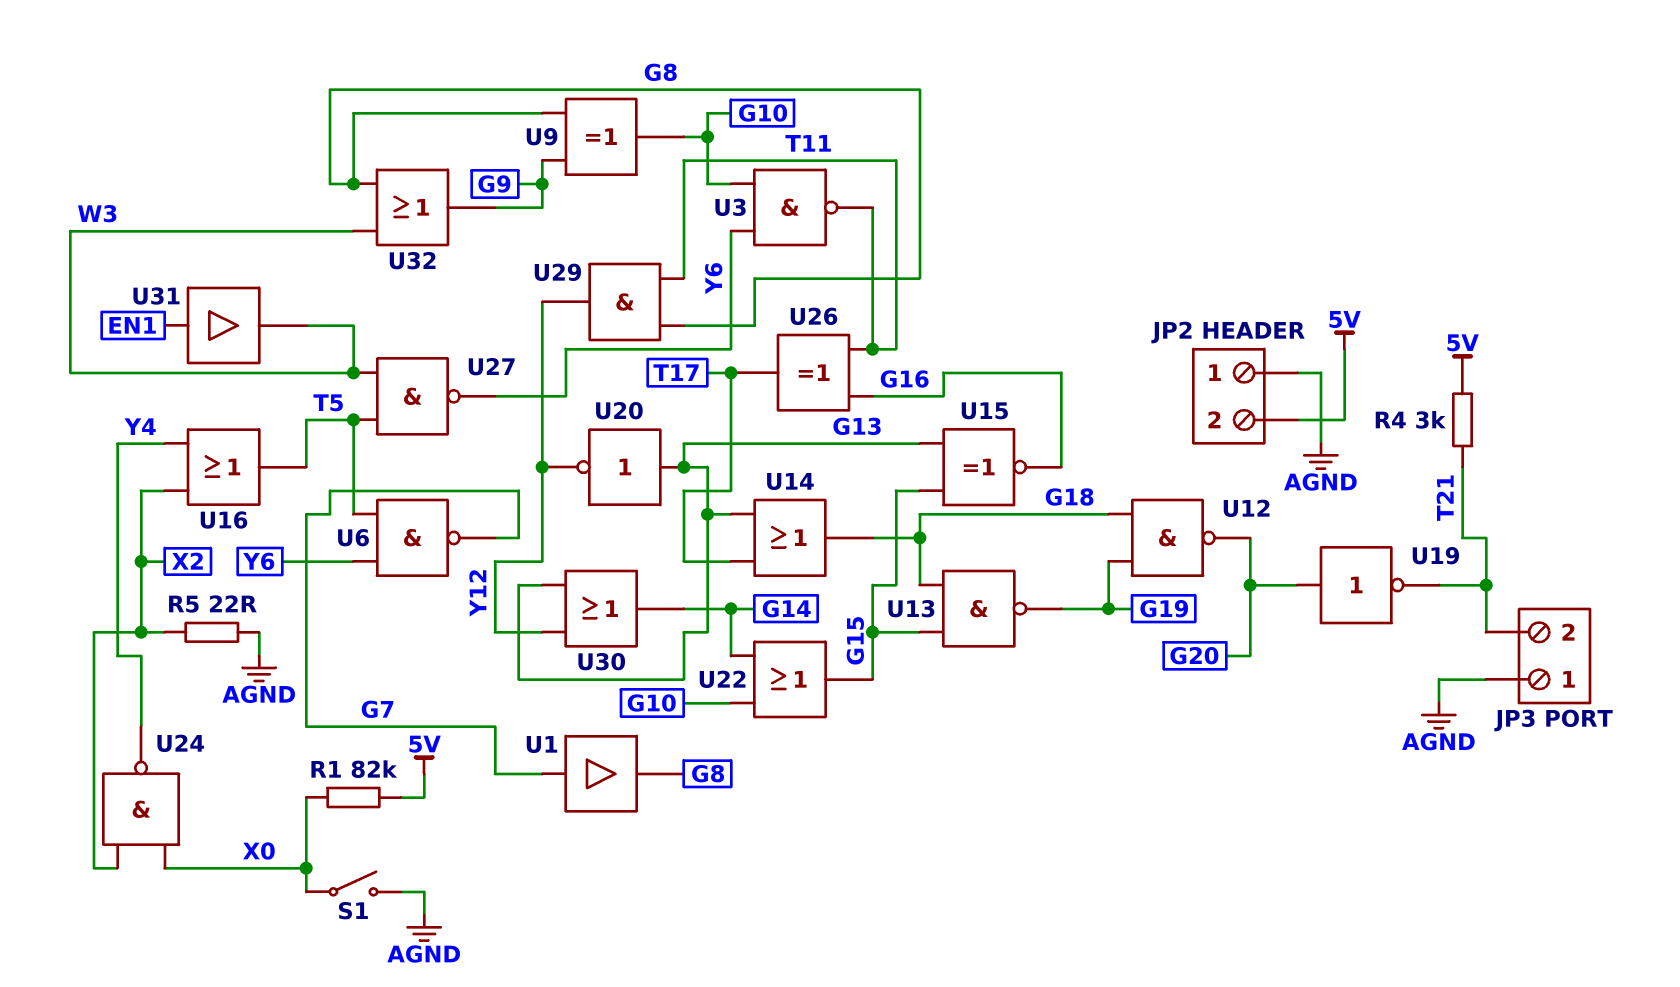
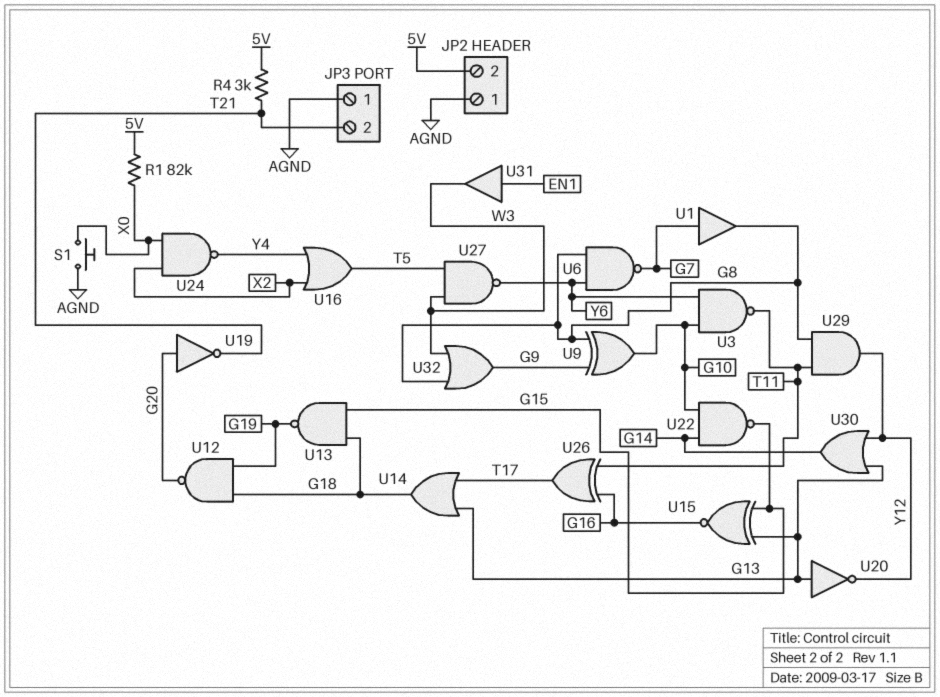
R5: 22 (AGND, X2) -> none
S1: switch (AGND, X0) -> button (AGND, X0)
U6: NAND (in T5, in Y6, out G7) -> NAND (in G8, in Y6, out G7)
U22: OR (in G10, in G14, out G15) -> NAND (in G10, in G14, out G15)

